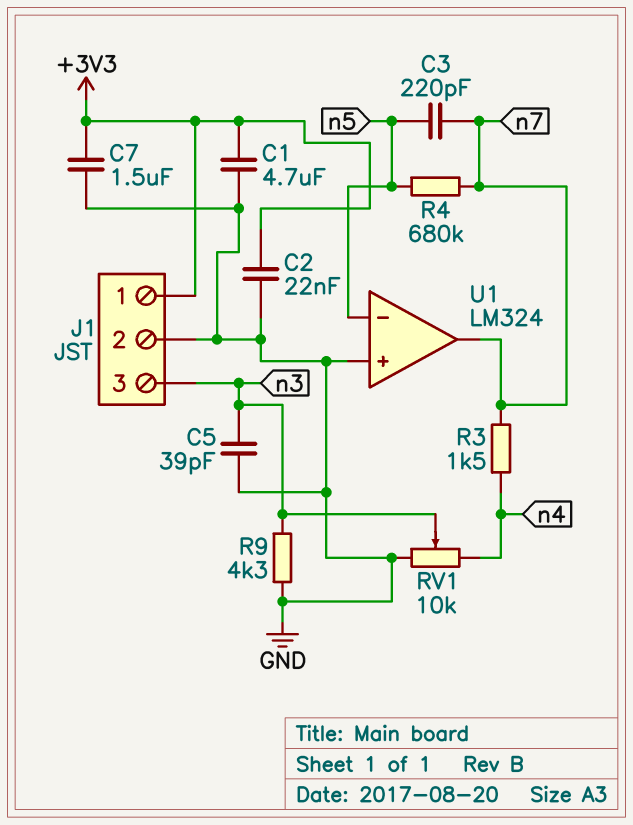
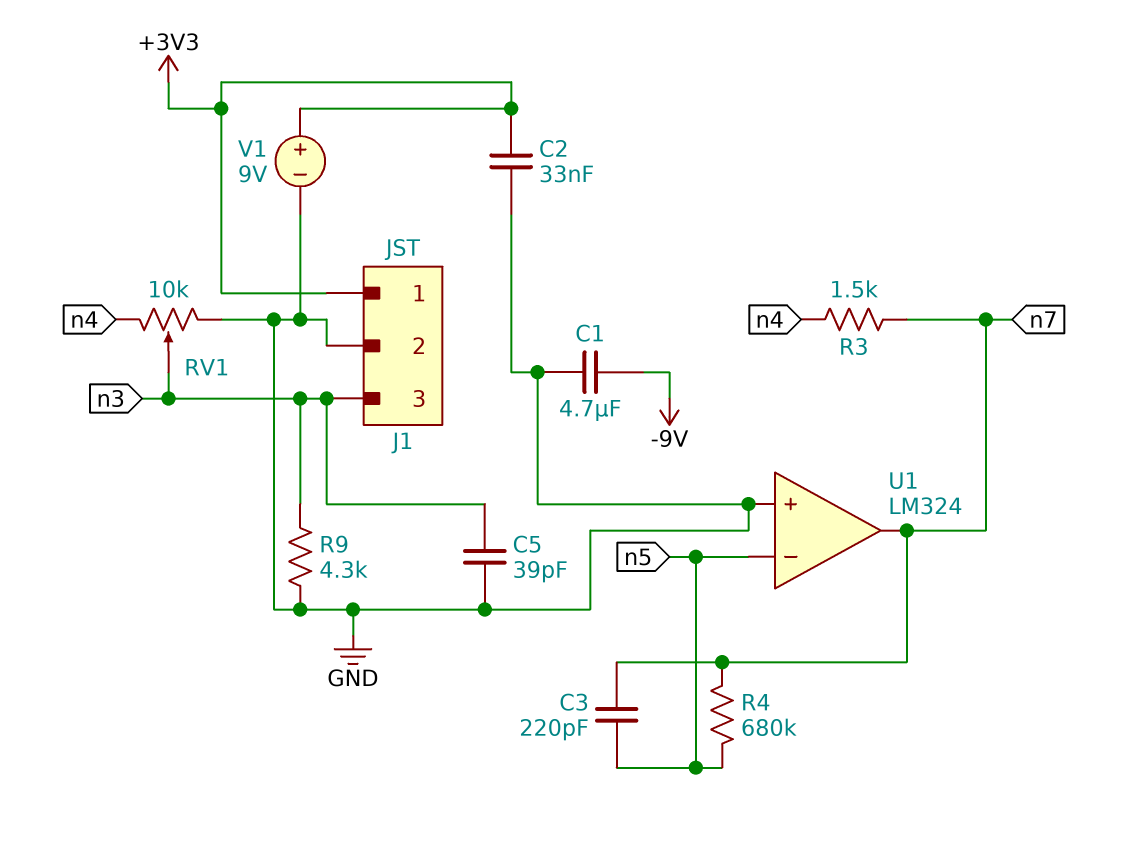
C1: 4.7uF (+3V3, GND) -> 4.7uF (-9V, GND)
C2: 22nF (+3V3, GND) -> 33nF (+3V3, GND)
C7: 1.5uF (+3V3, GND) -> none
V1: none -> 9V (plus +3V3, minus GND)

